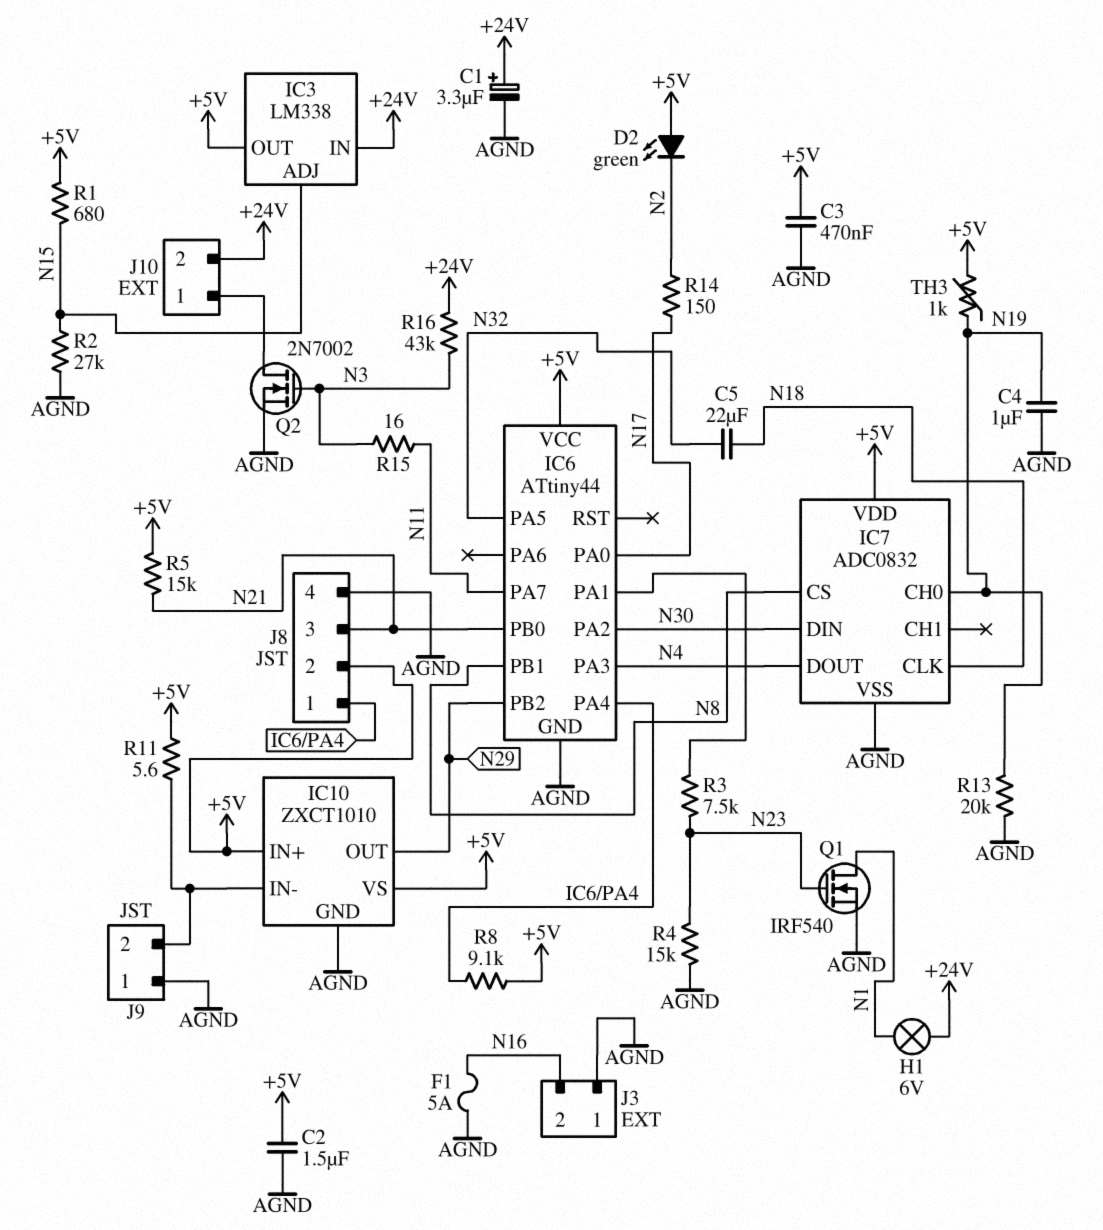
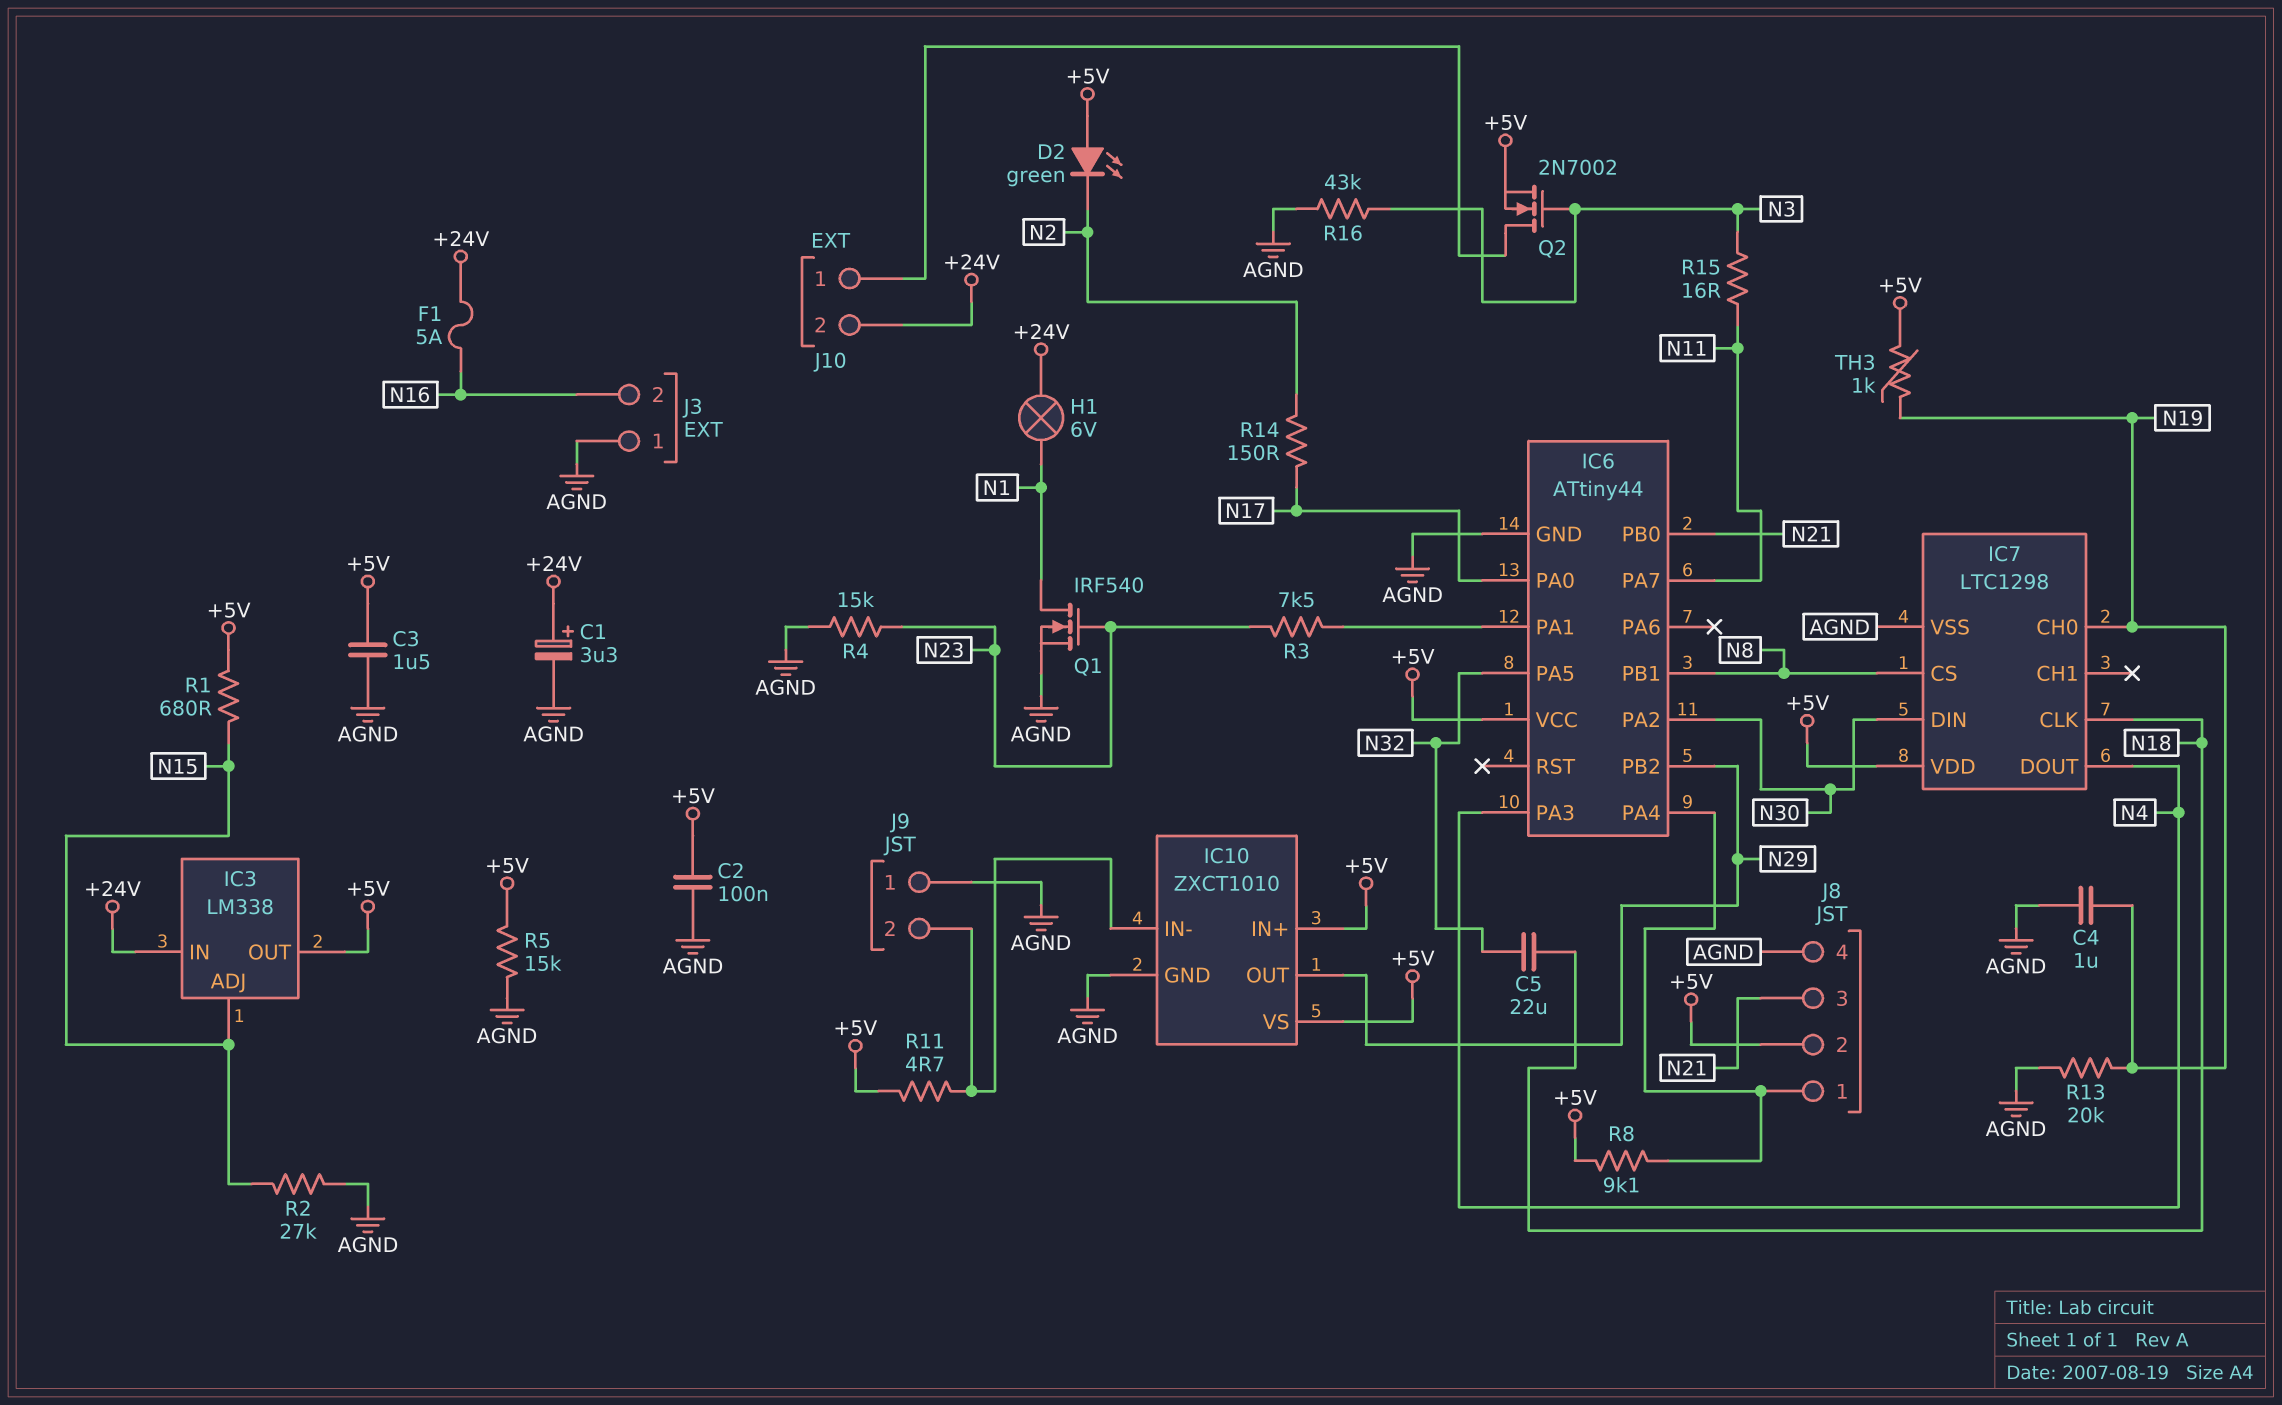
C2: 1.5uF (+5V, AGND) -> 100nF (+5V, AGND)
C3: 470nF (+5V, AGND) -> 1.5uF (+5V, AGND)
F1: 5A (AGND, N16) -> 5A (+24V, N16)
IC7: ADC0832 -> LTC1298
Q2: NMOS 2N7002 (G N3, D J10/1, S AGND) -> NMOS 2N7002 (G N3, D J10/1, S +5V)
R5: 15k (+5V, N21) -> 15k (+5V, AGND)
R11: 5.6 (+5V, IC10/IN-) -> 4.7 (+5V, IC10/IN-)
R16: 43k (+24V, N3) -> 43k (AGND, N3)

